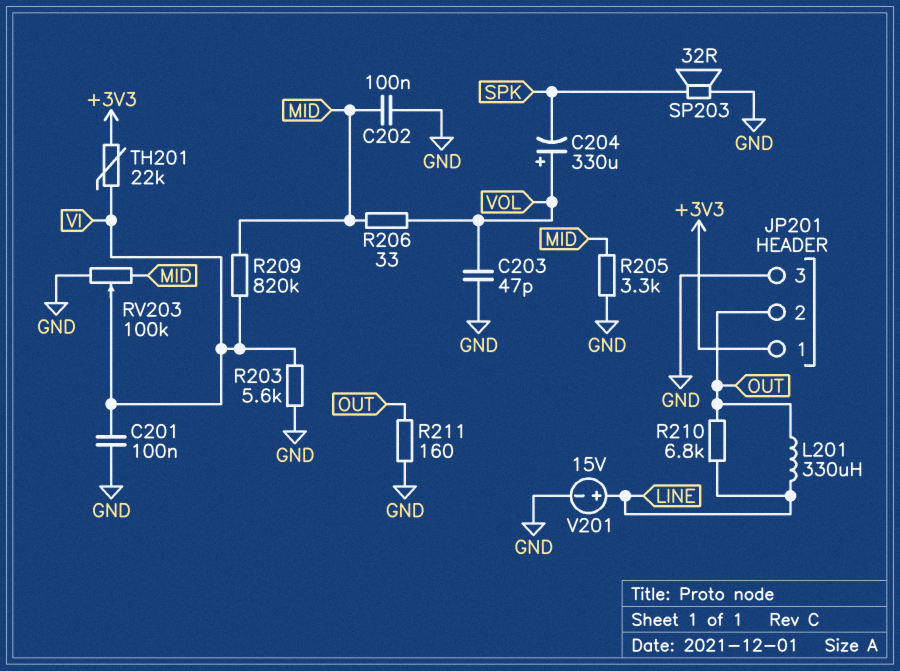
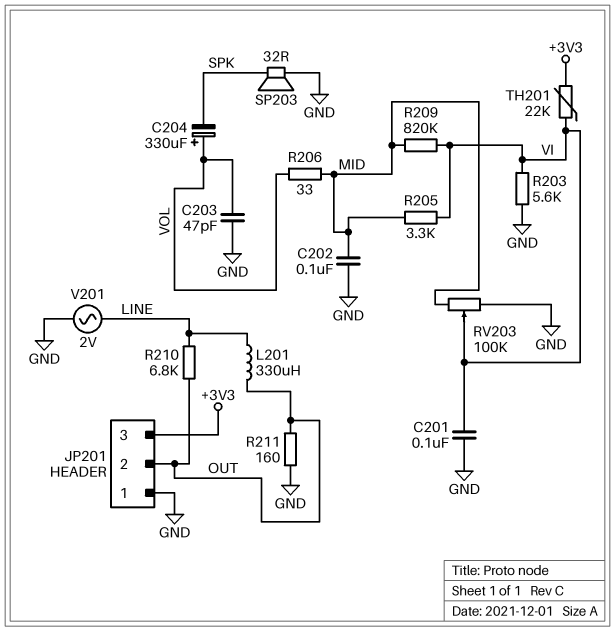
JP201 pin 1: +3V3 -> GND
JP201 pin 3: GND -> +3V3
R205: 3.3k (GND, MID) -> 3.3k (MID, VI)
V201: 15V (plus LINE, minus GND) -> AC 2V (GND, LINE)

